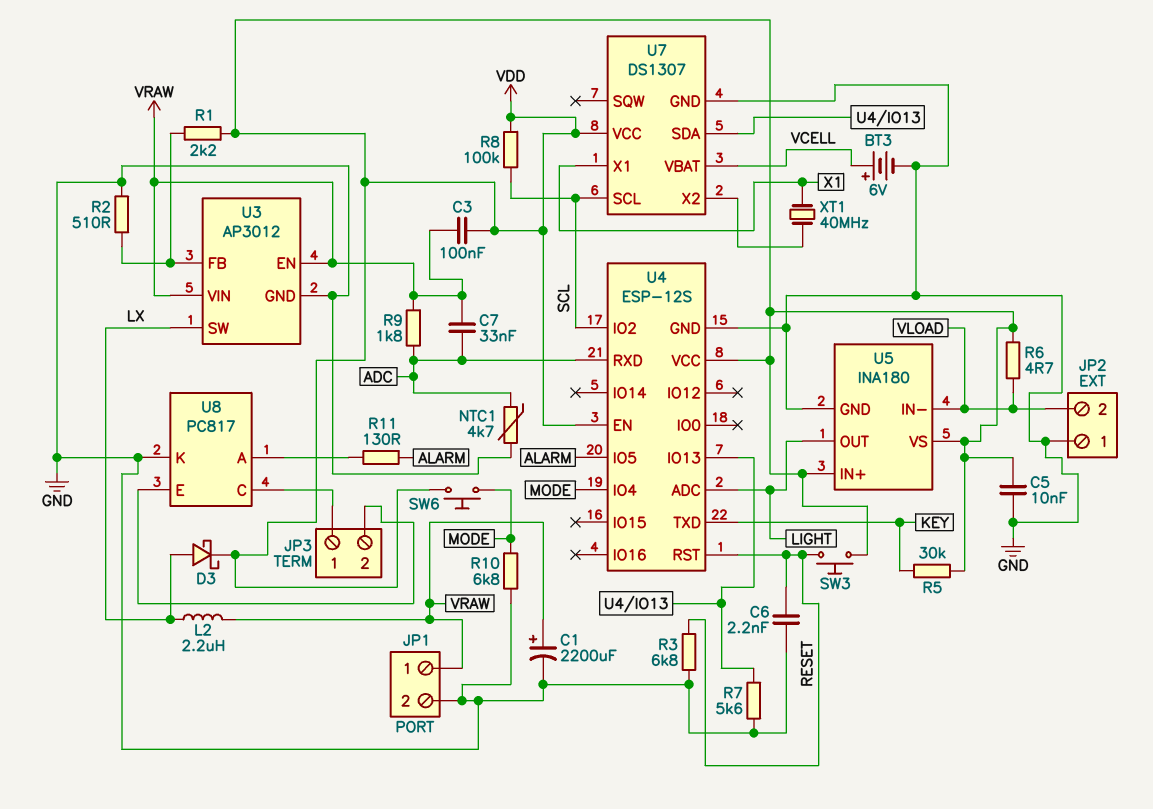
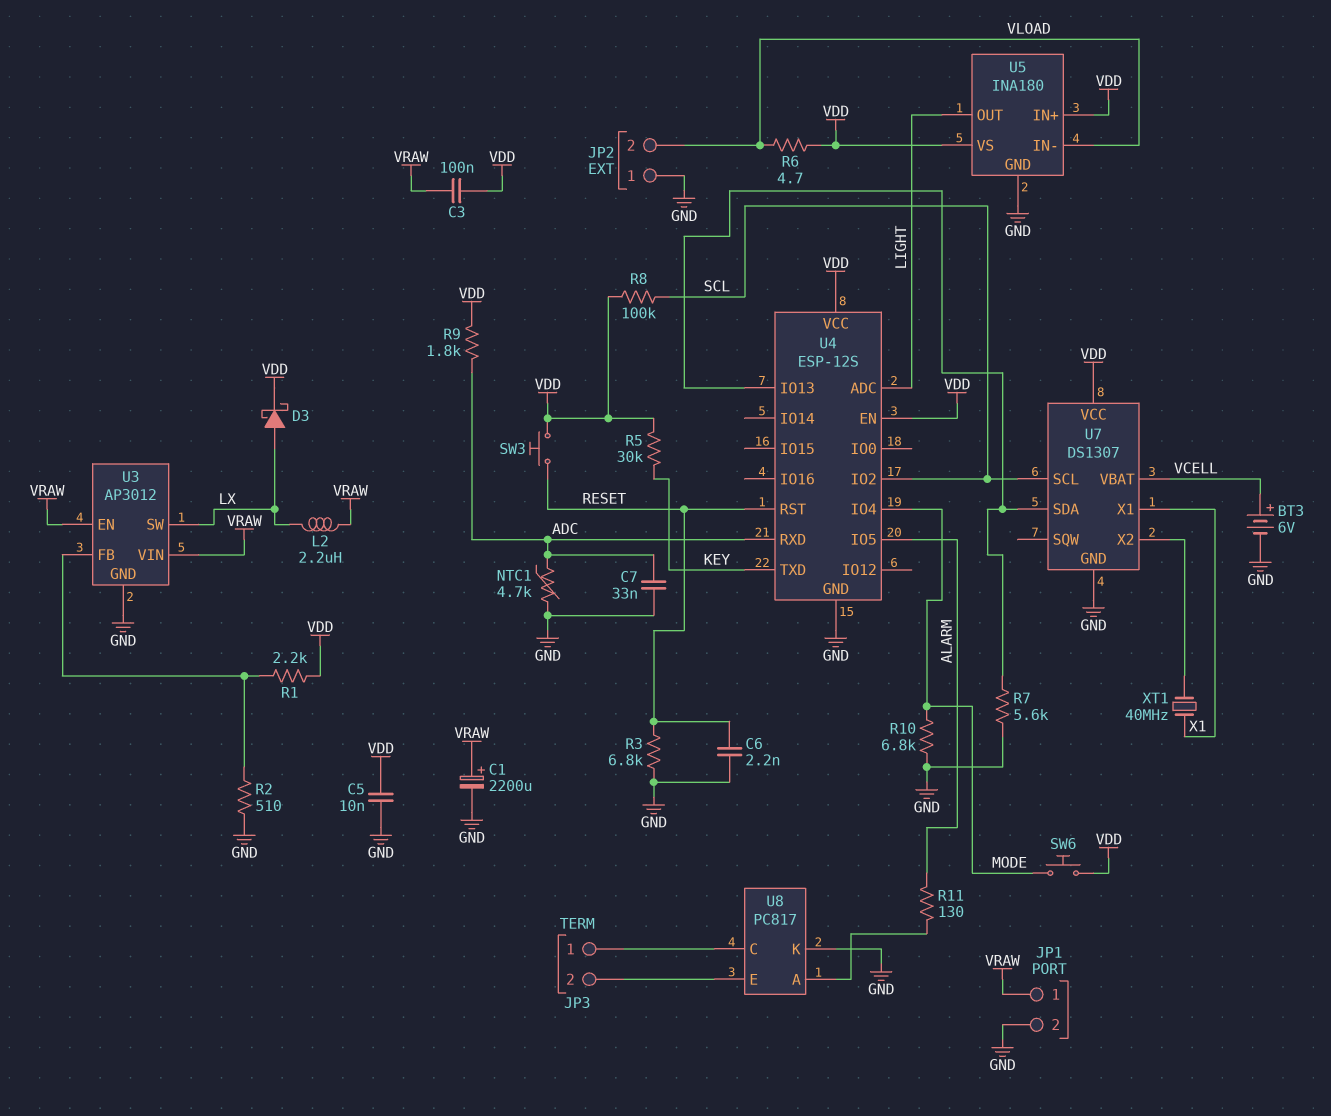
C7: 33nF (ADC, VRAW) -> 33nF (ADC, GND)
R9: 1.8k (ADC, VRAW) -> 1.8k (ADC, VDD)

